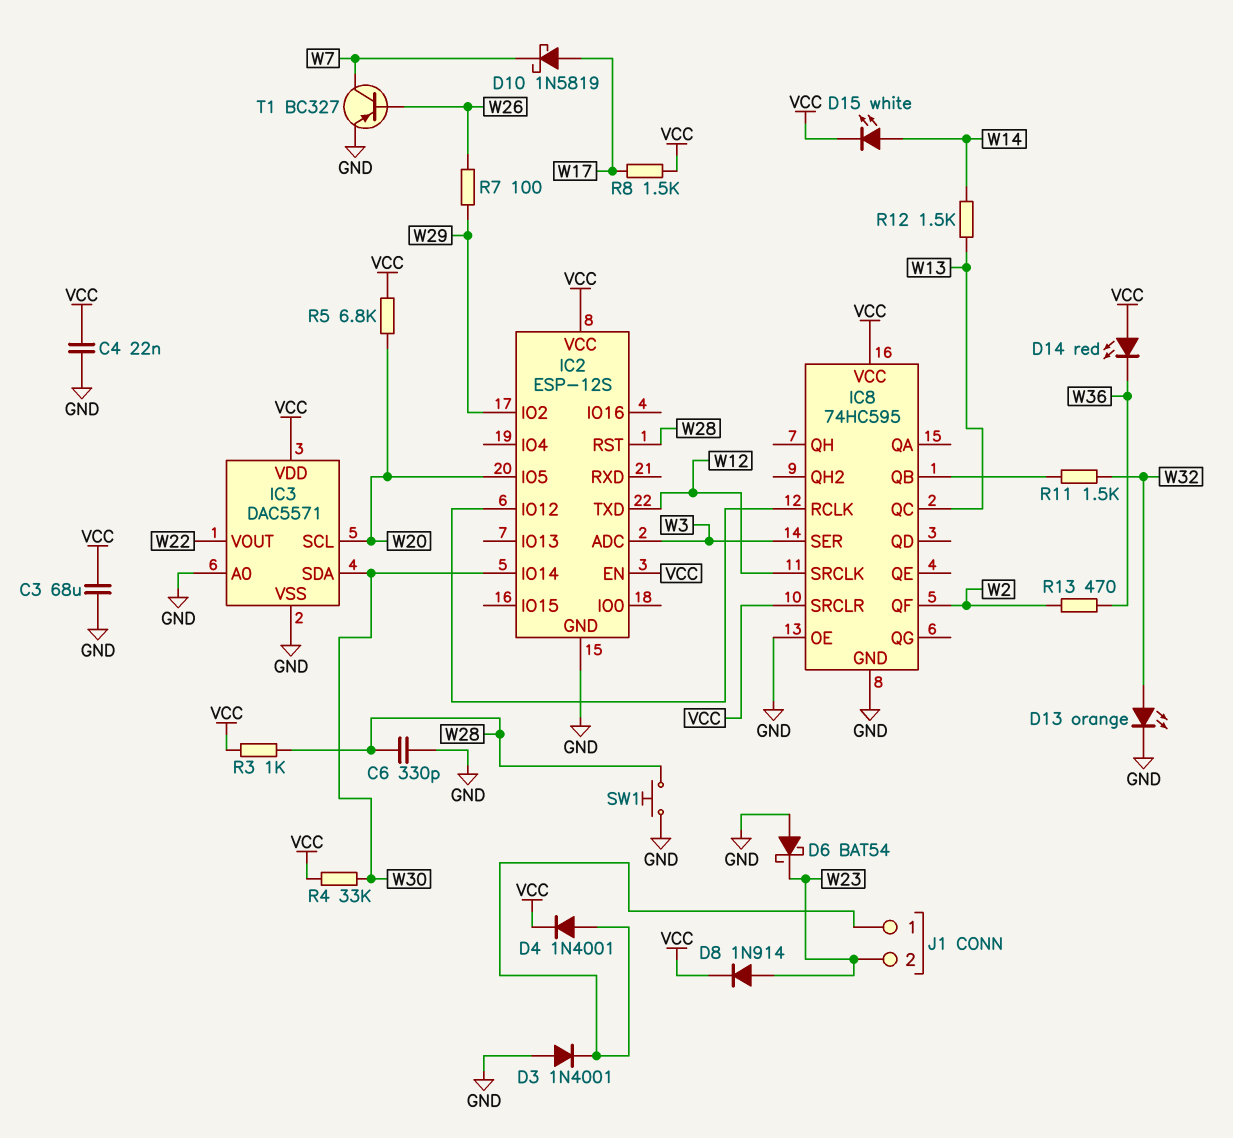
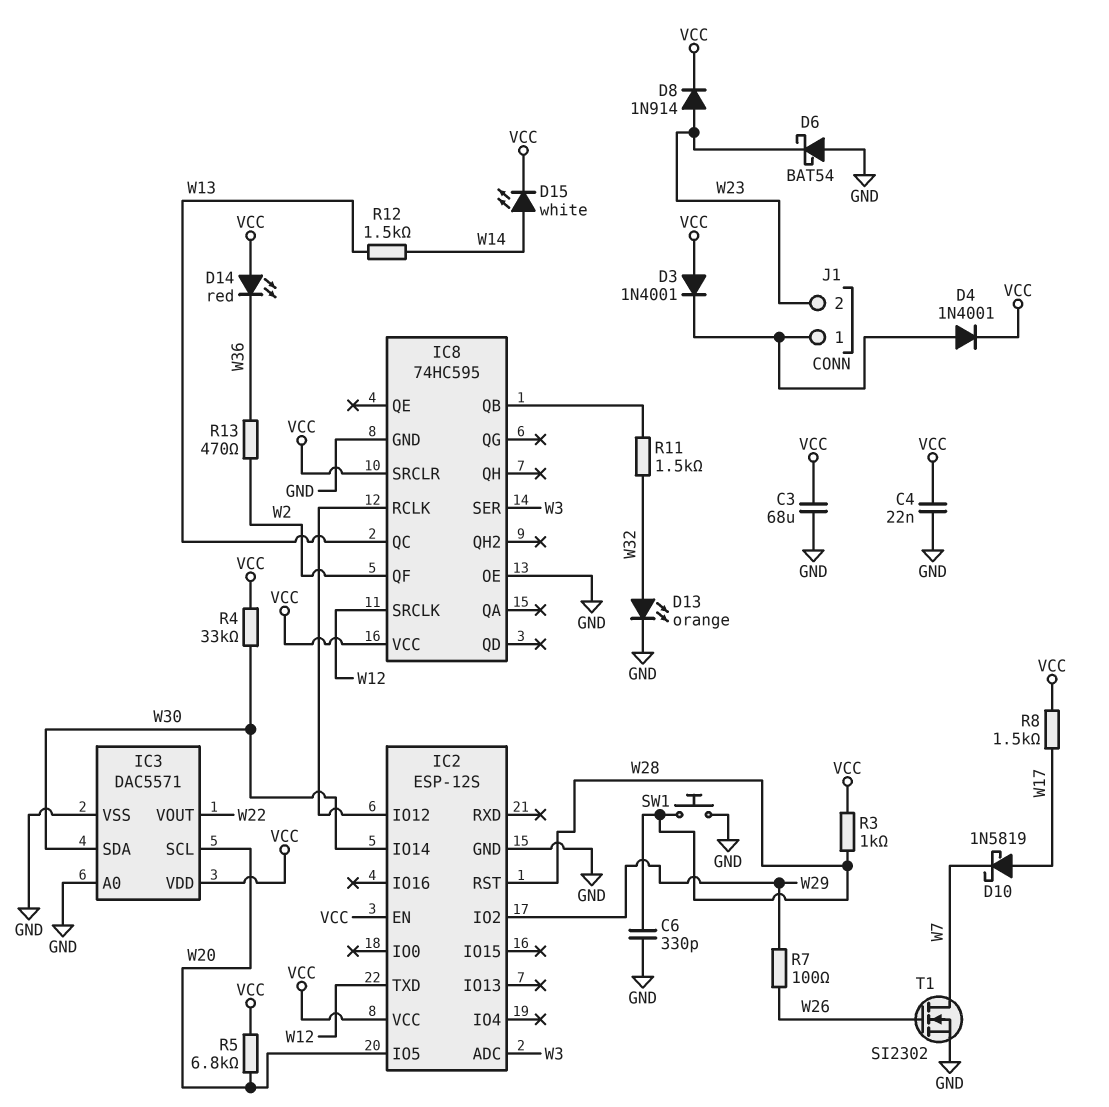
D3: diode 1N4001 (A GND, K J1/1) -> diode 1N4001 (A VCC, K J1/1)
T1: PNP BC327 (B W26, C W7, E GND) -> NMOS SI2302 (G W26, D W7, S GND)

